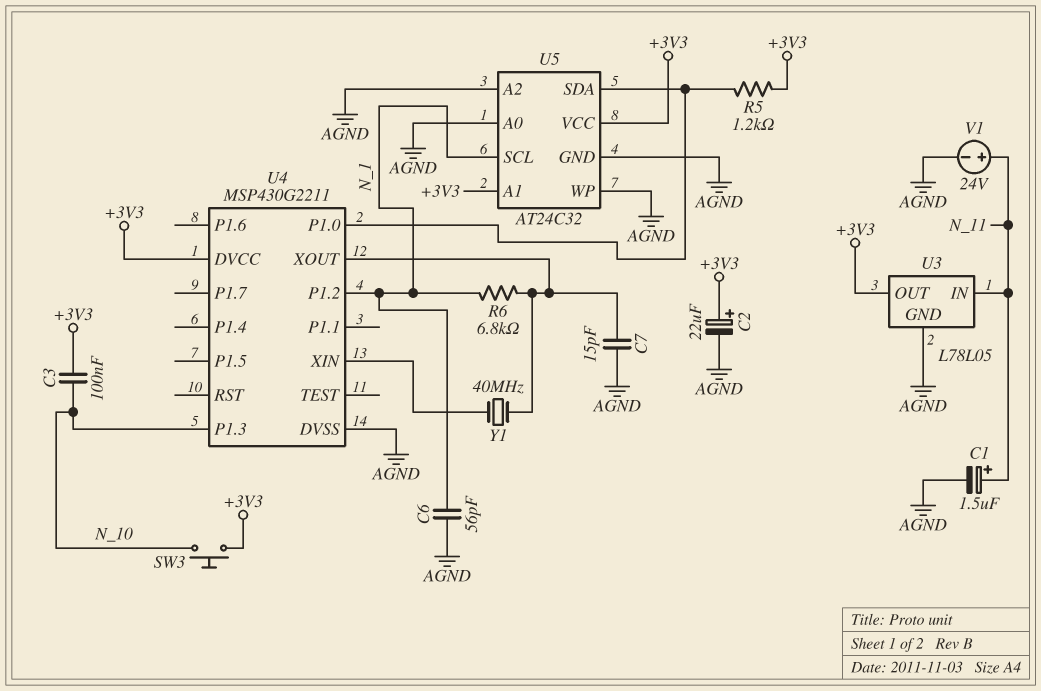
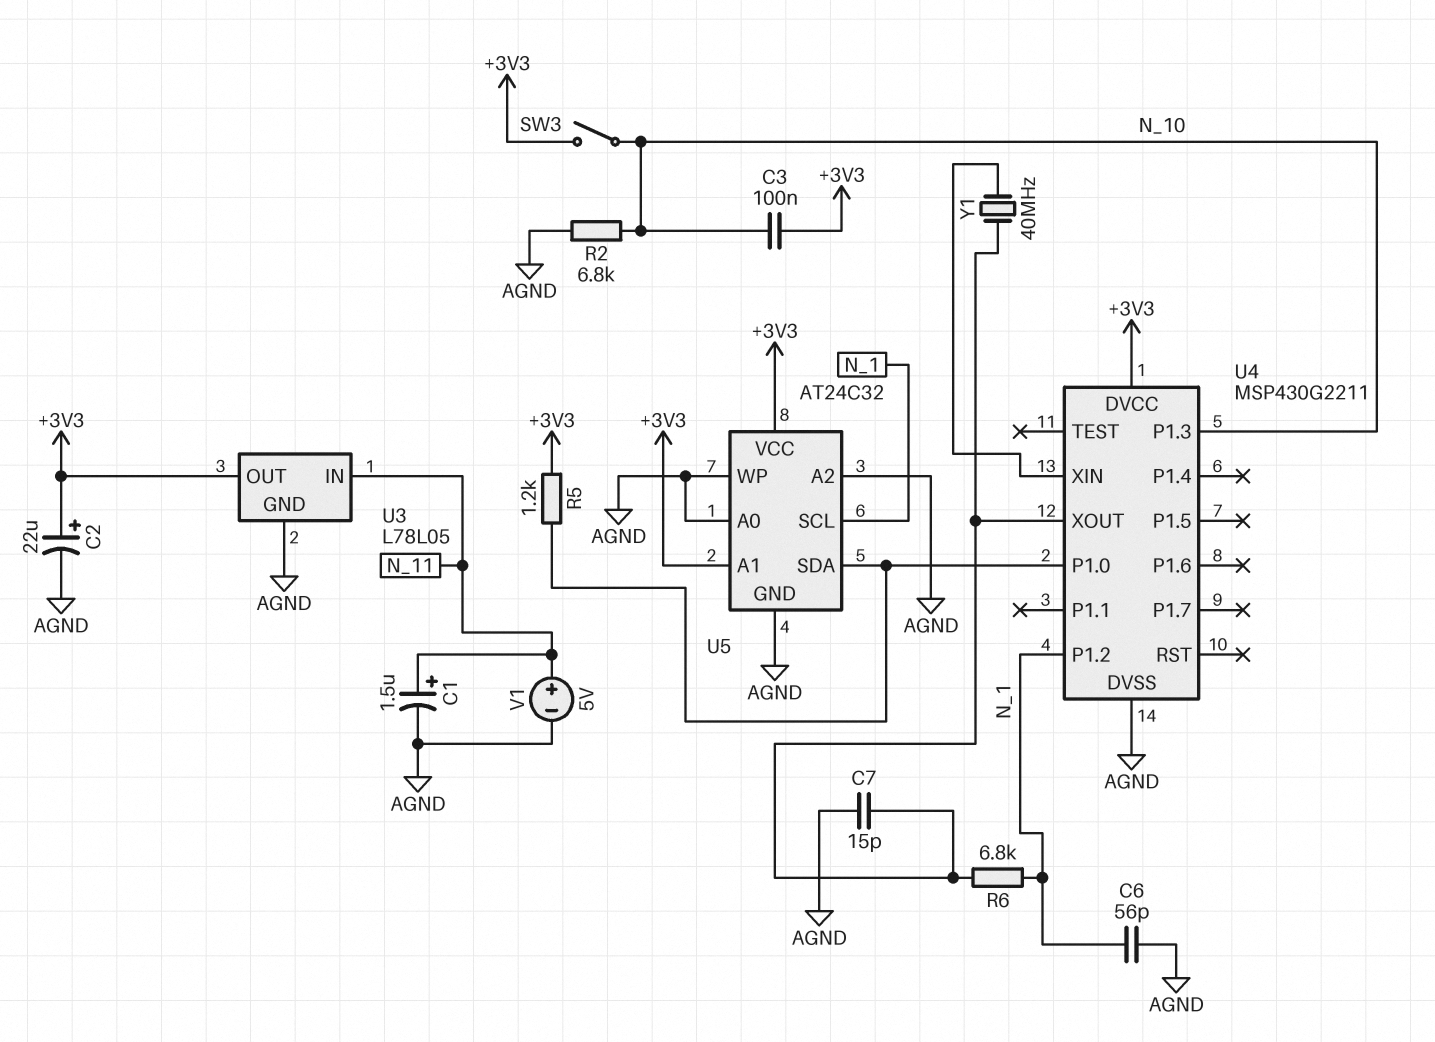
R2: none -> 6.8k (AGND, N_10)
SW3: button (+3V3, N_10) -> switch (+3V3, N_10)
V1: 24V (plus N_11, minus AGND) -> 5V (plus N_11, minus AGND)

